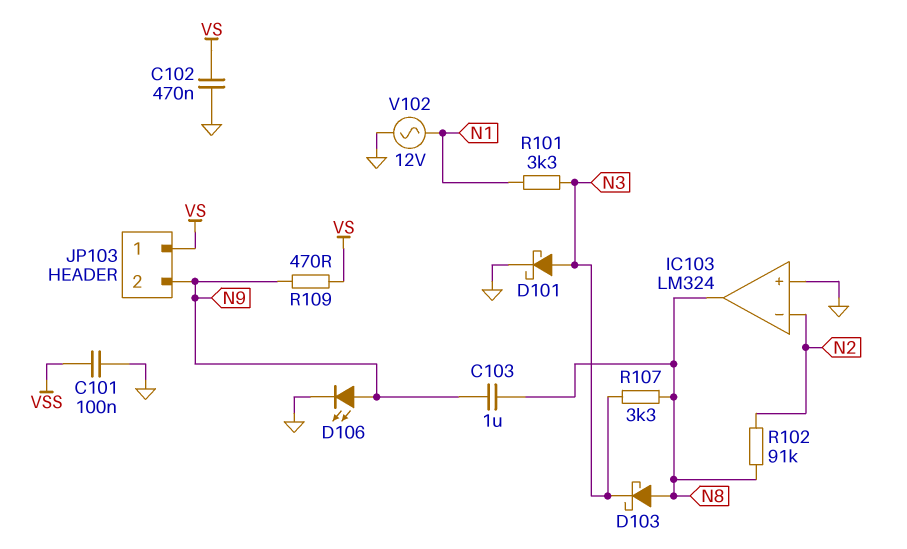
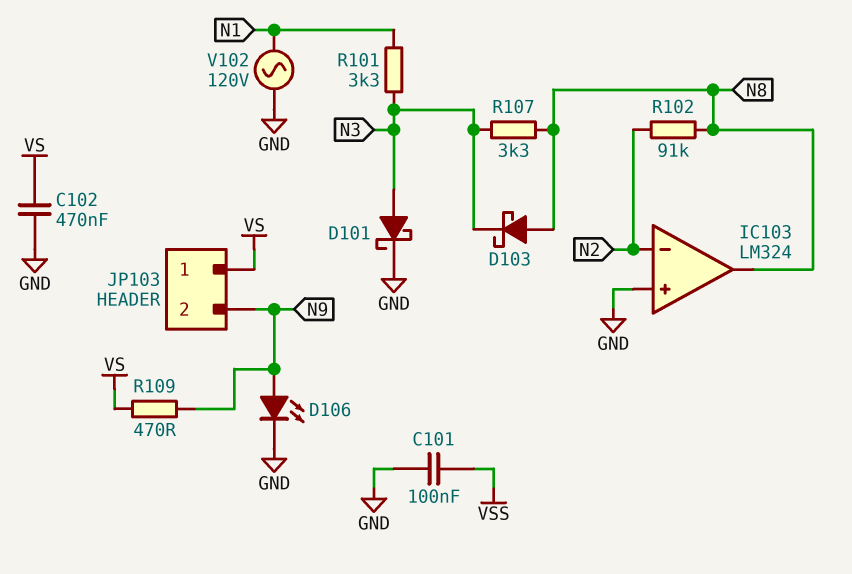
C103: 1uF (N8, N9) -> none
V102: AC 12V (GND, N1) -> AC 120V (GND, N1)

